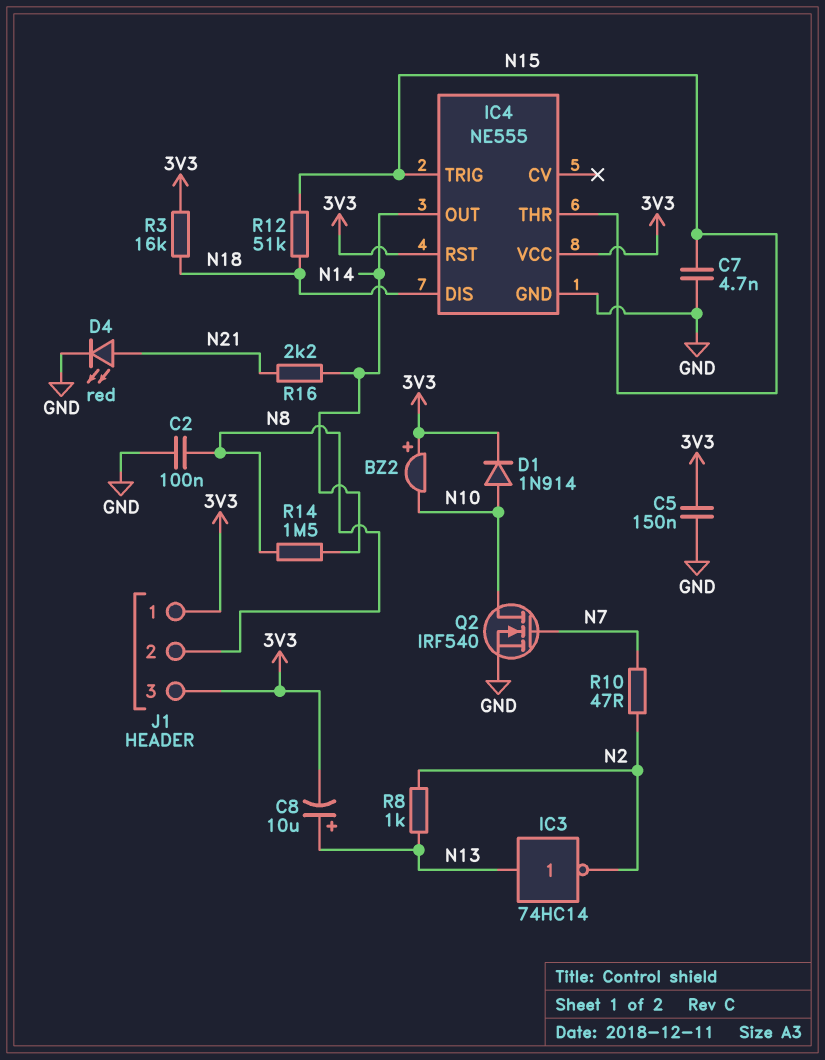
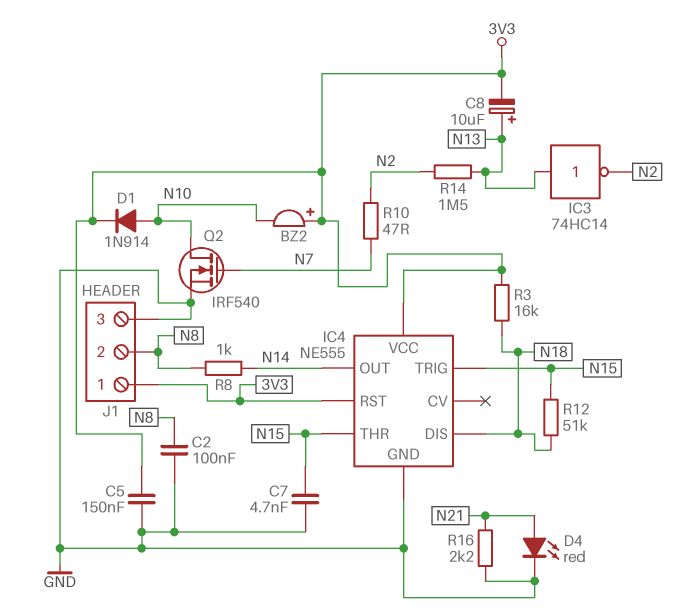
J1 pin 3: 3V3 -> GND
R8: 1k (N2, N13) -> 1k (N8, N14)
R14: 1.5M (N8, N14) -> 1.5M (N2, N13)
R16: 2.2k (N14, N21) -> 2.2k (GND, N21)

